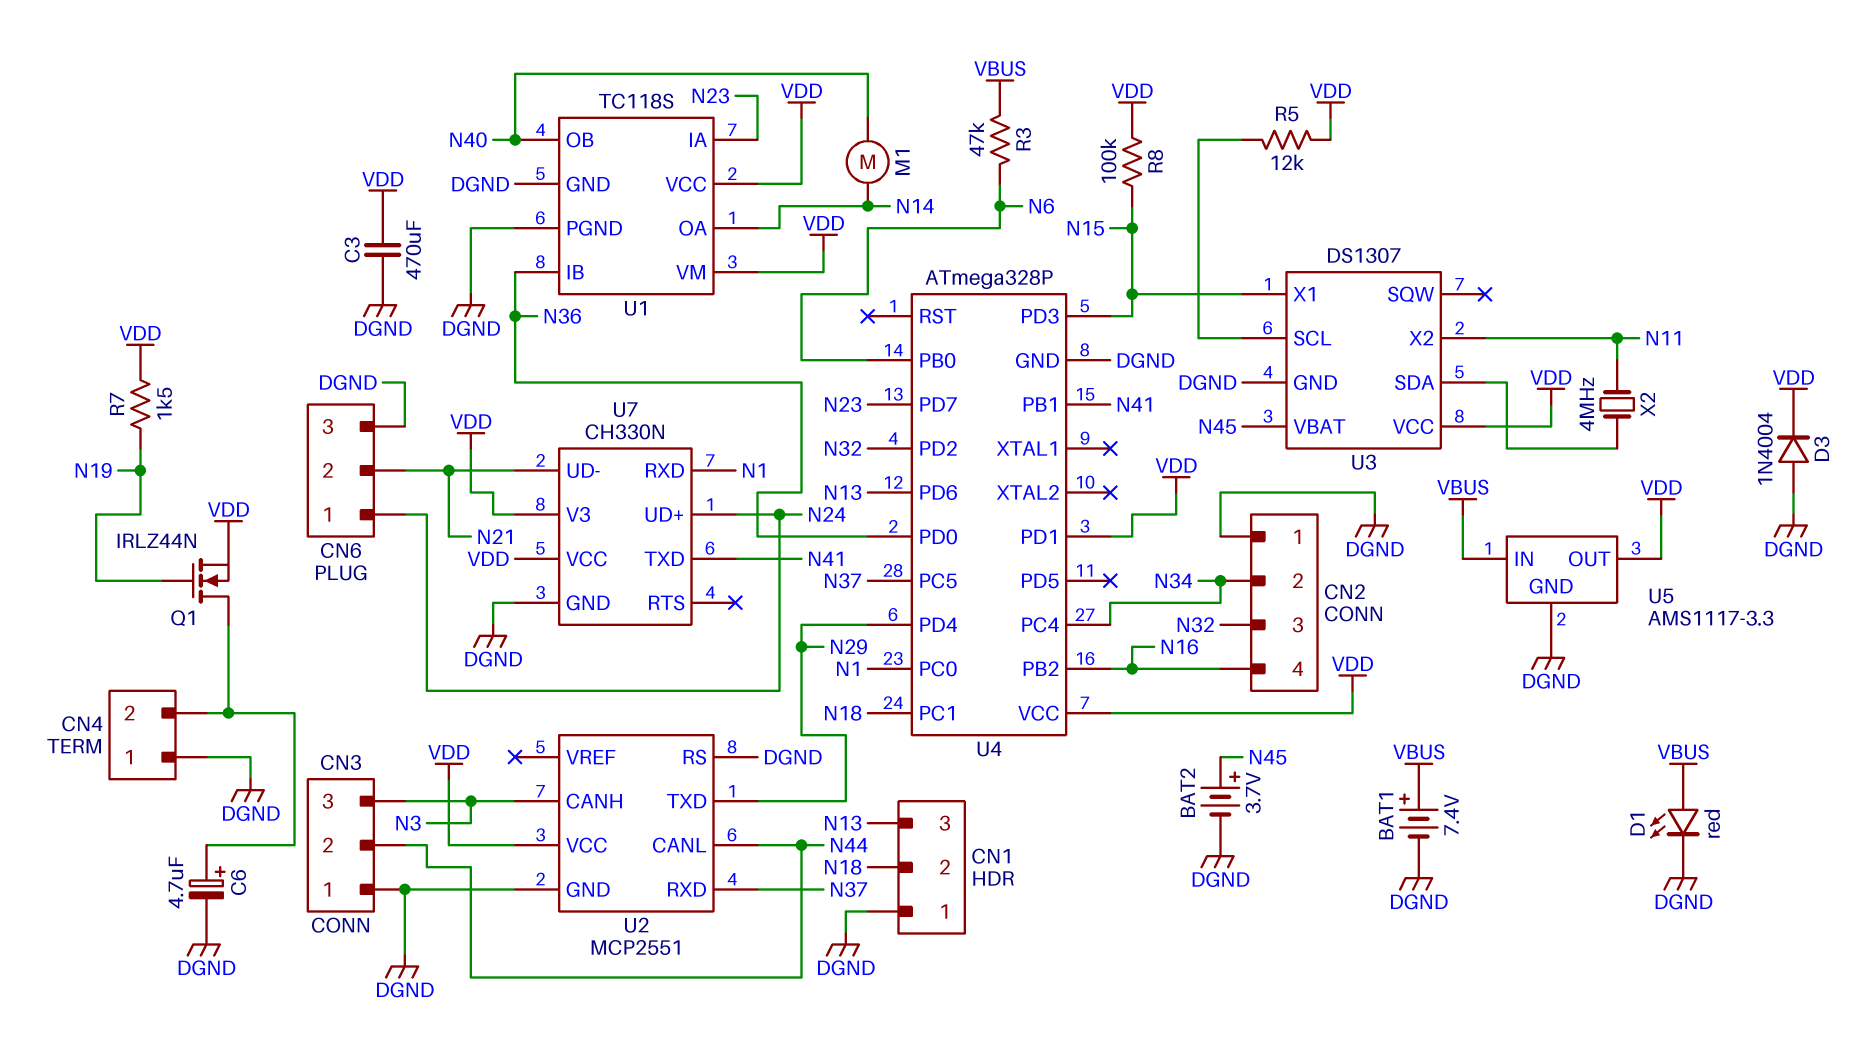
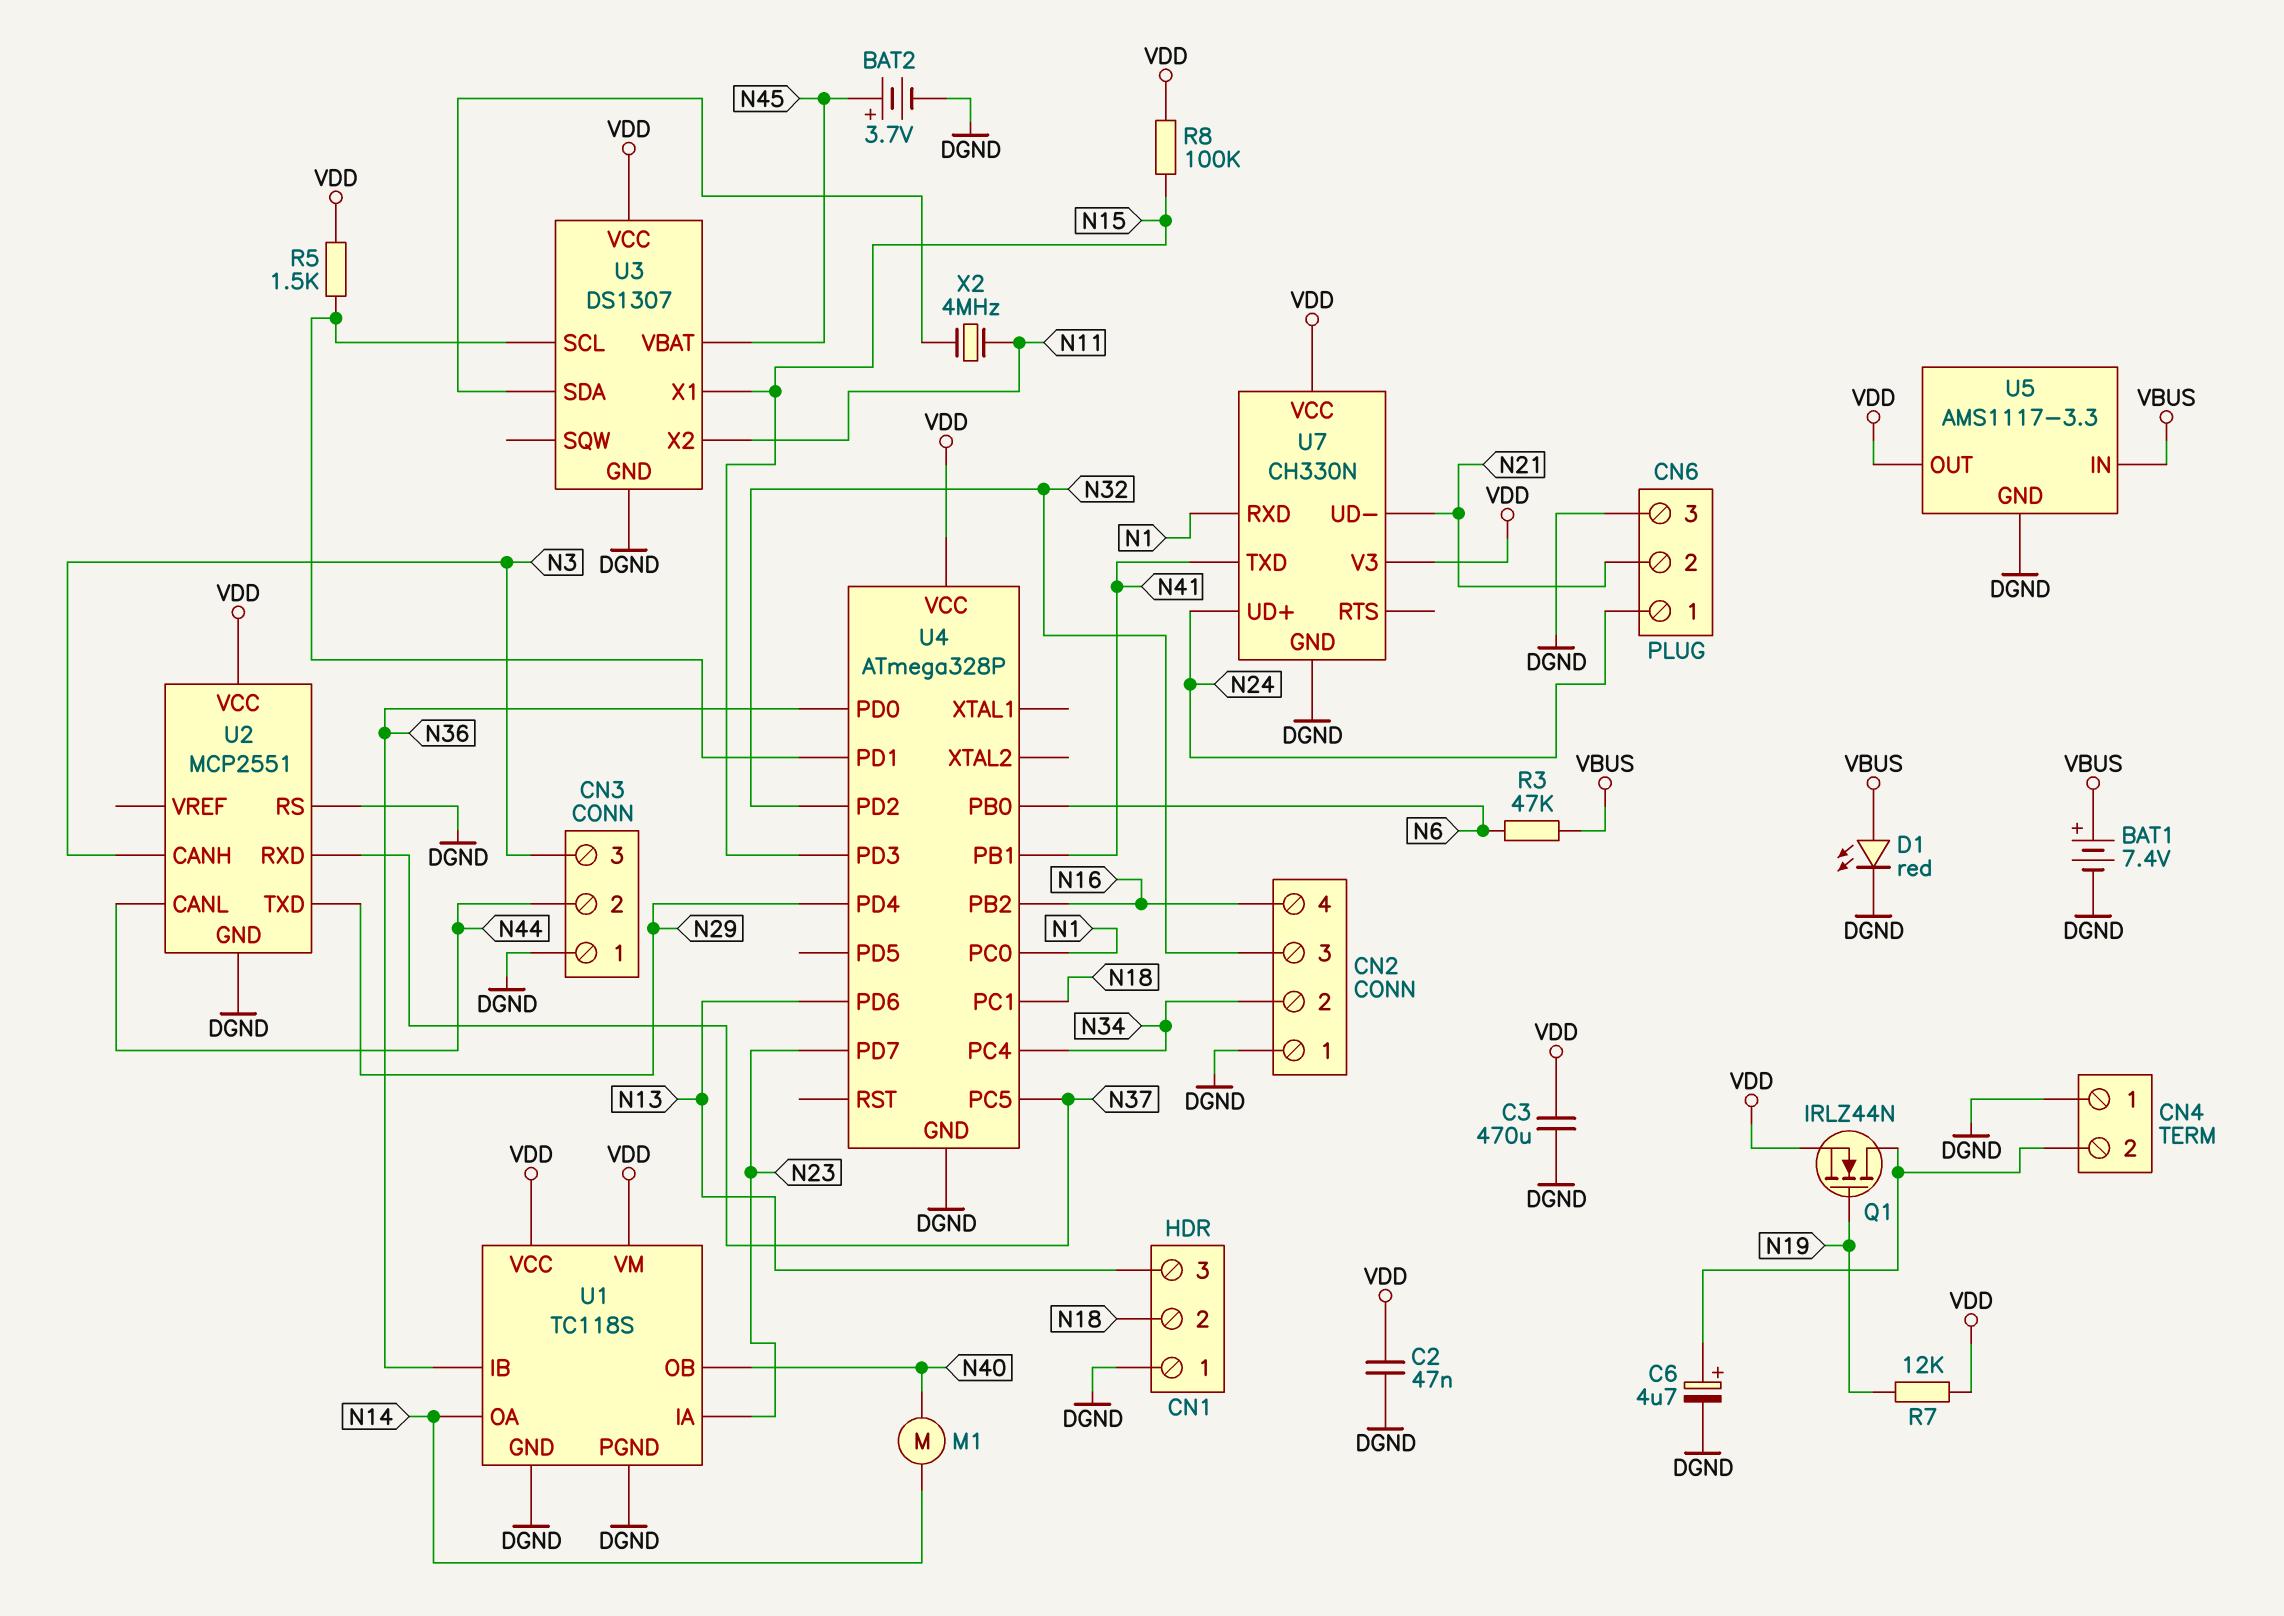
C2: none -> 47nF (DGND, VDD)
D3: diode 1N4004 (A DGND, K VDD) -> none
R5: 12k (U3/SCL, VDD) -> 1.5k (U3/SCL, VDD)
R7: 1.5k (N19, VDD) -> 12k (N19, VDD)
U4 pin PD1: VDD -> U3/SCL

